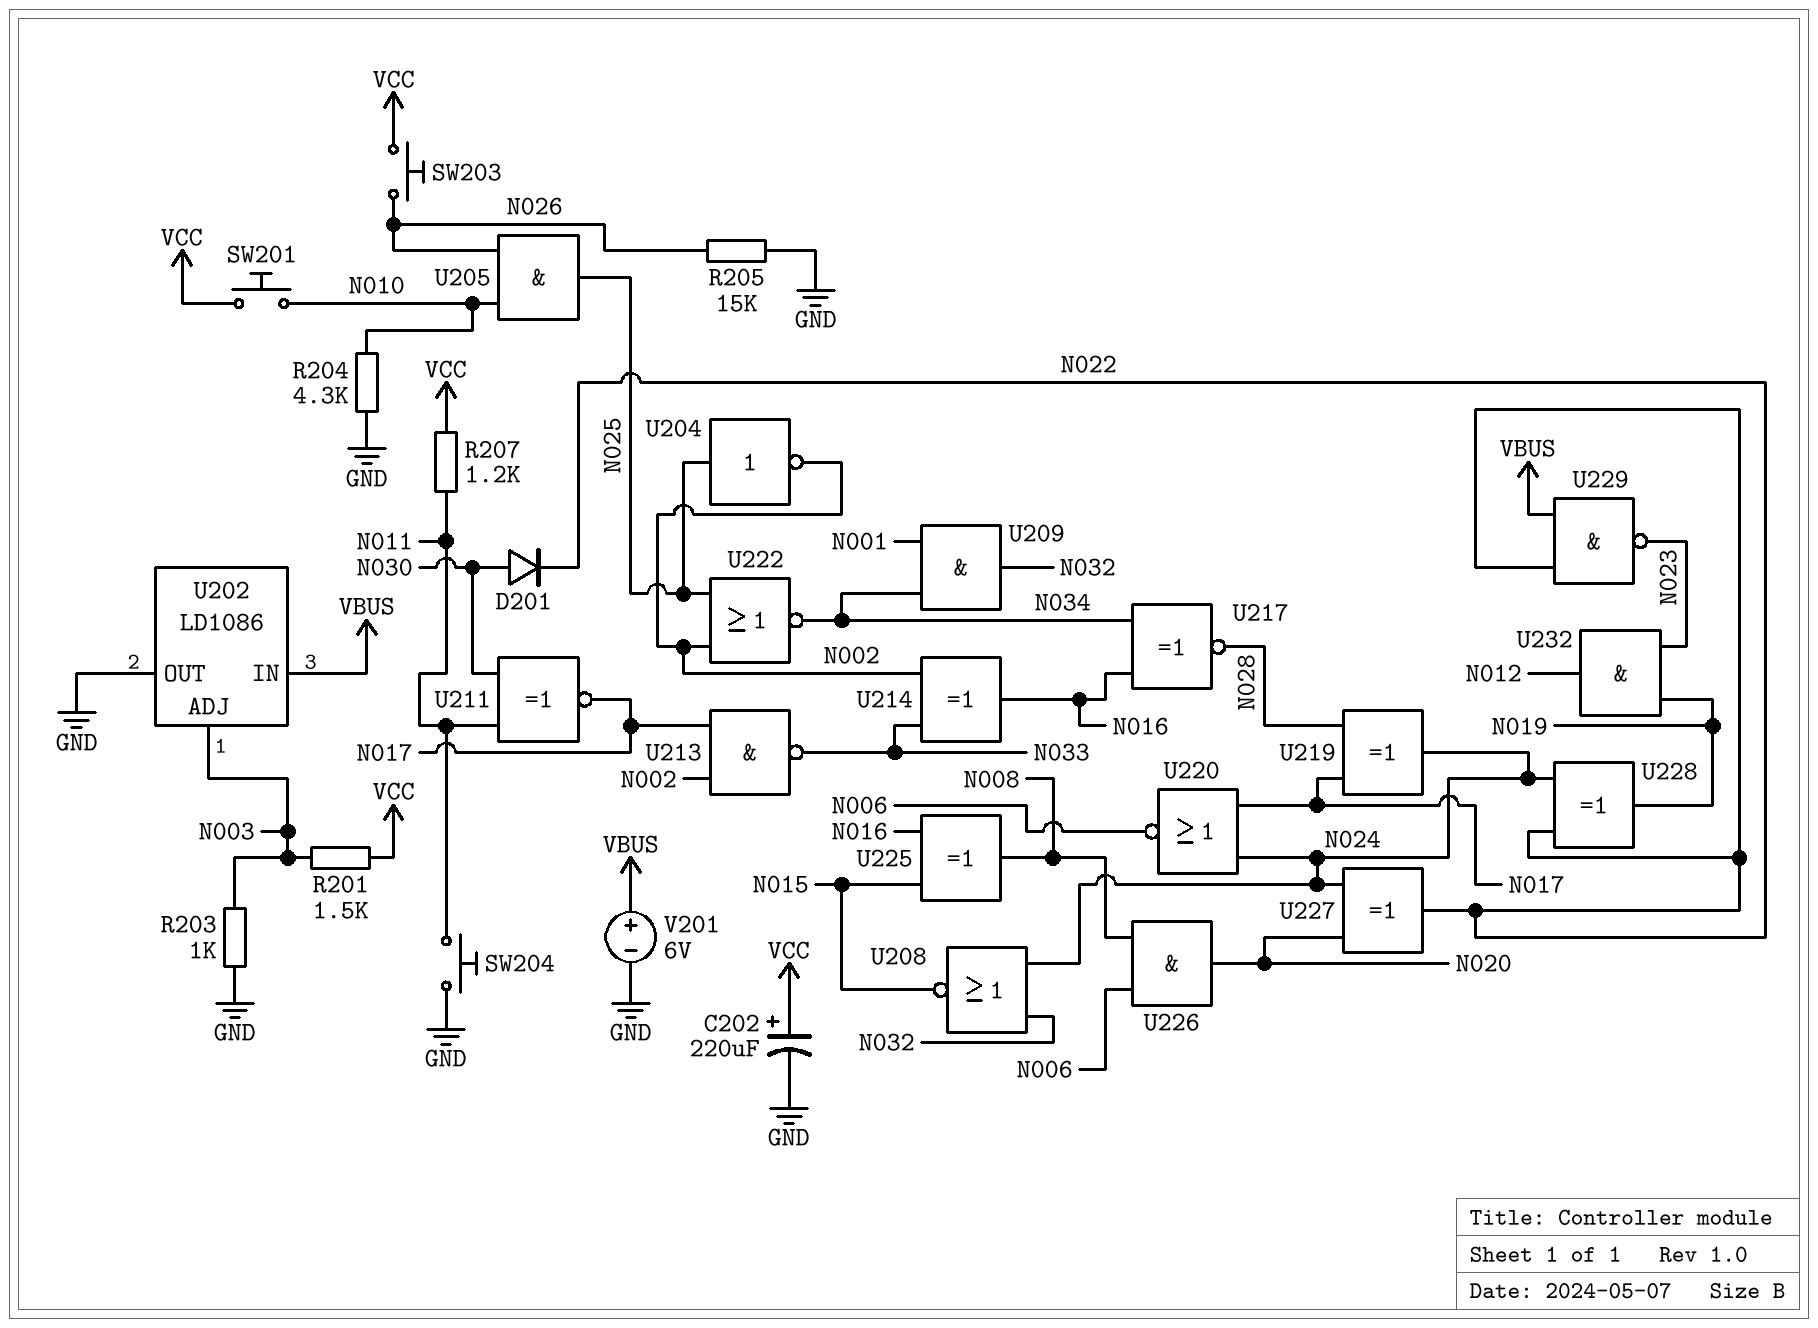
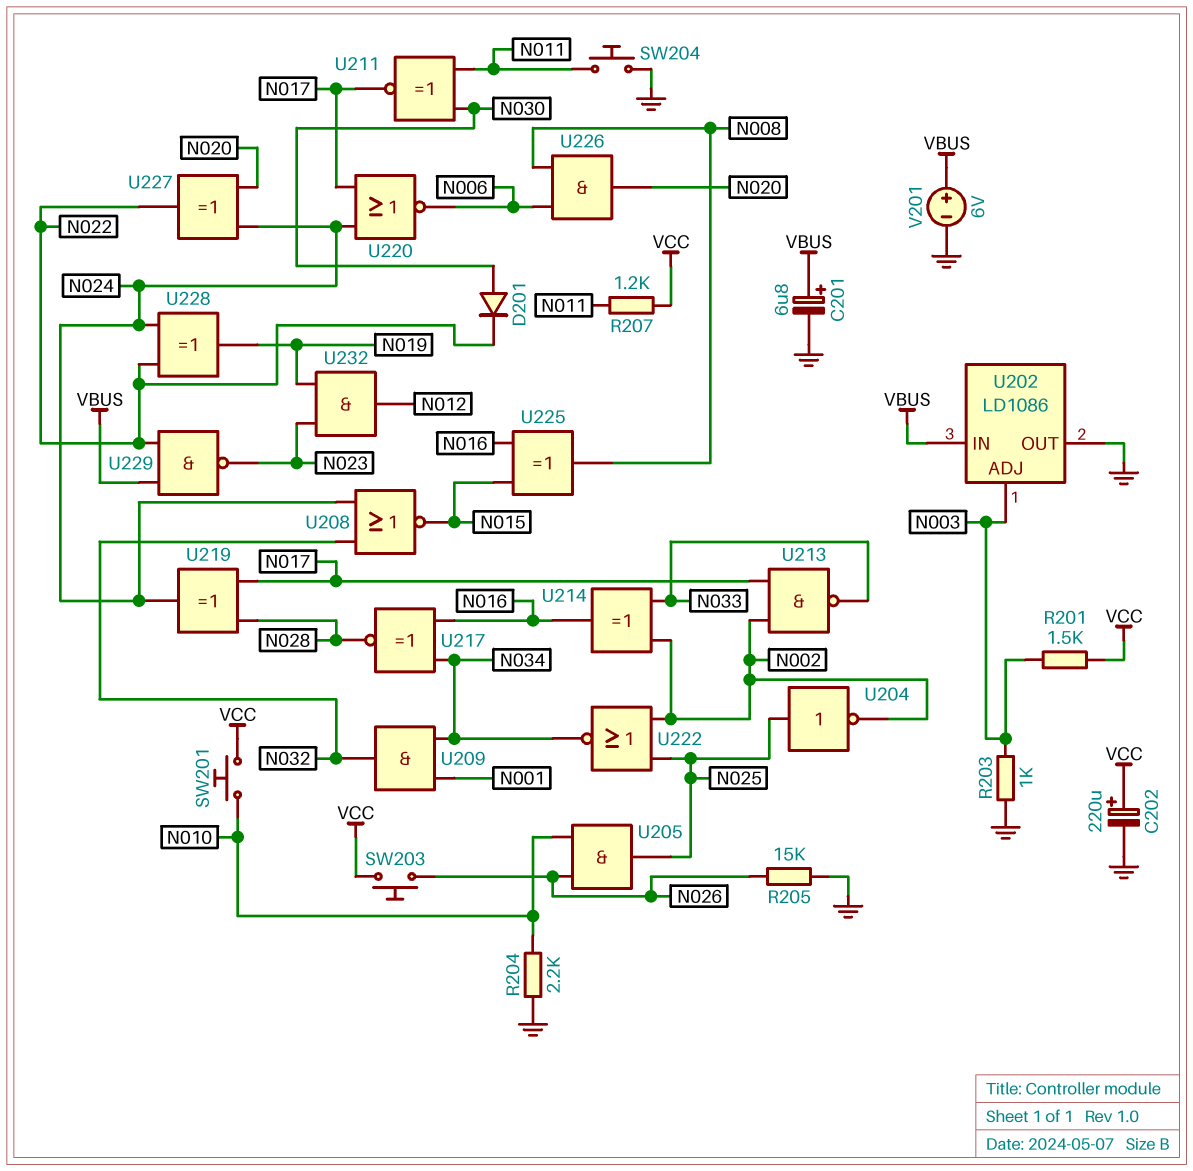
C201: none -> 6.8uF (plus VBUS, minus GND)
R204: 4.3k (GND, N010) -> 2.2k (GND, N010)

